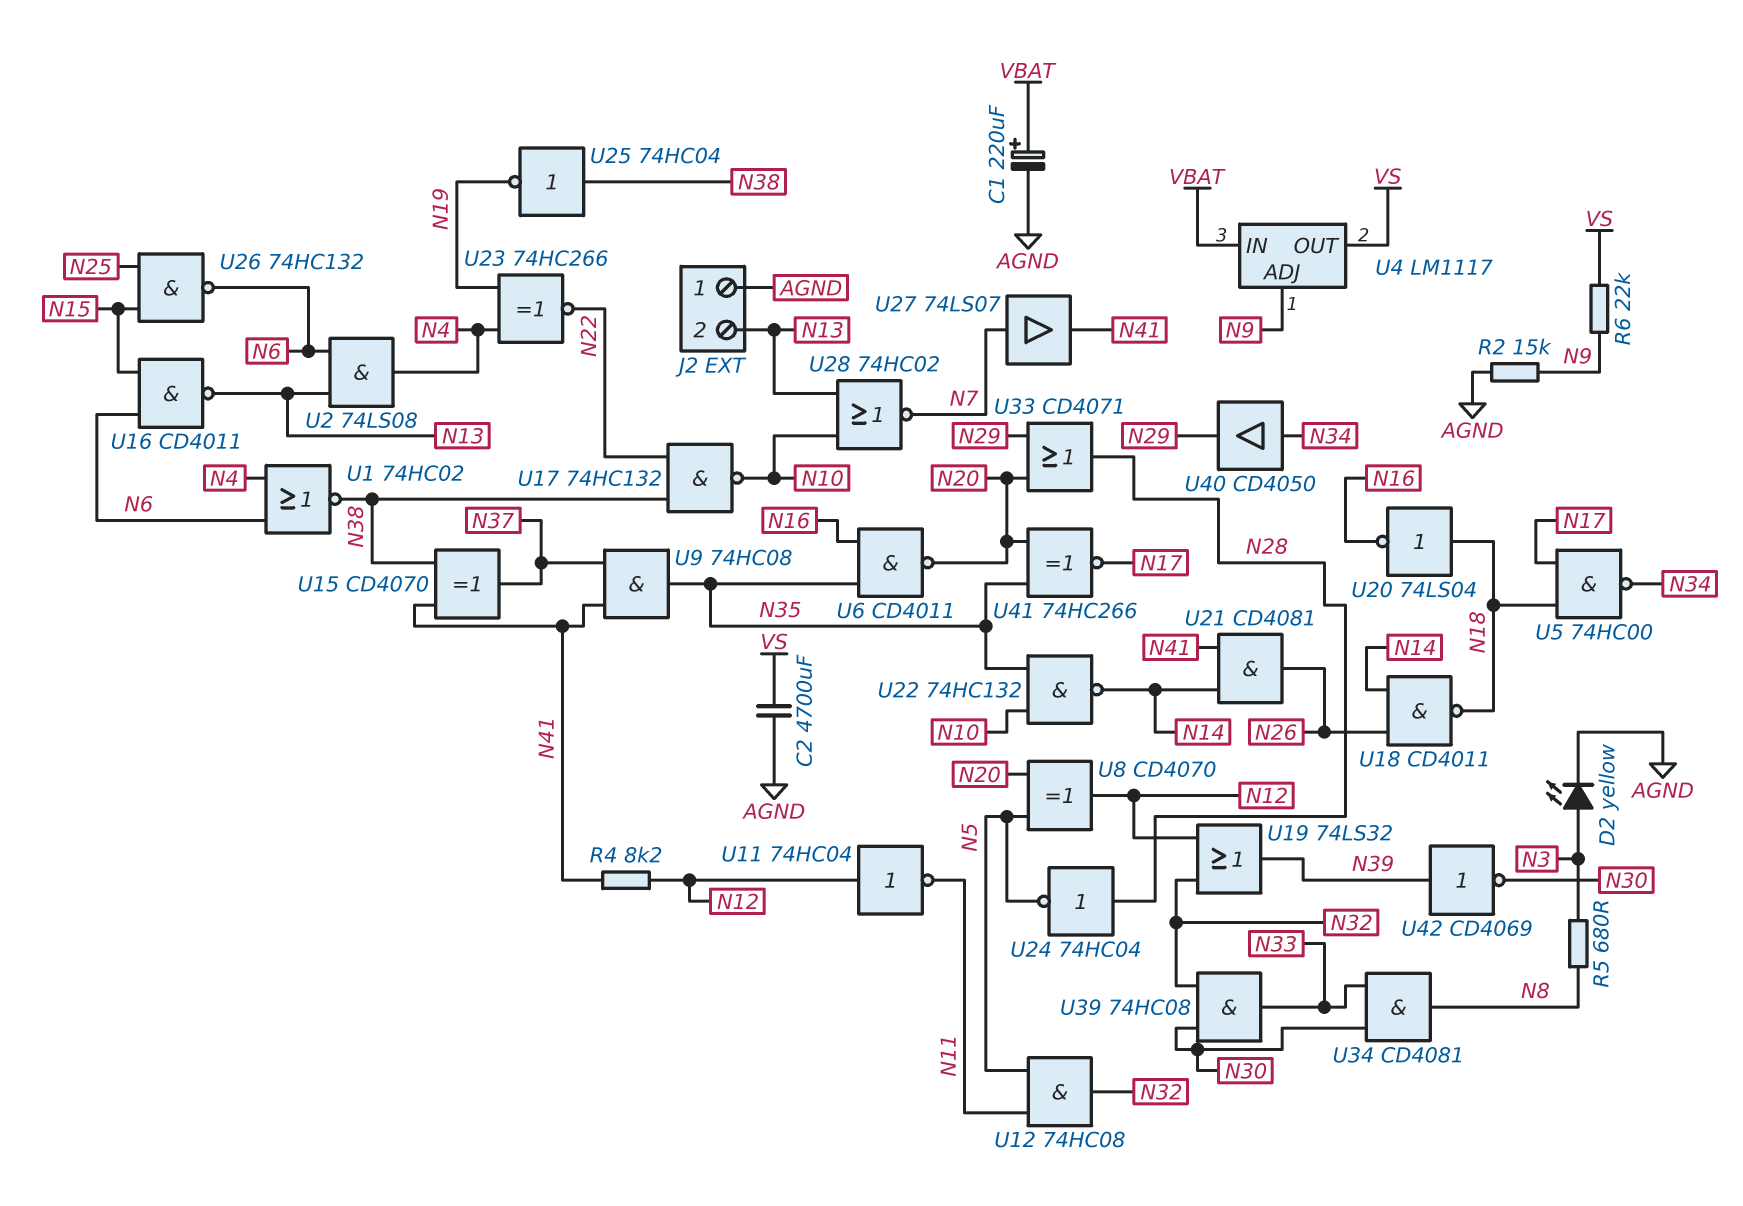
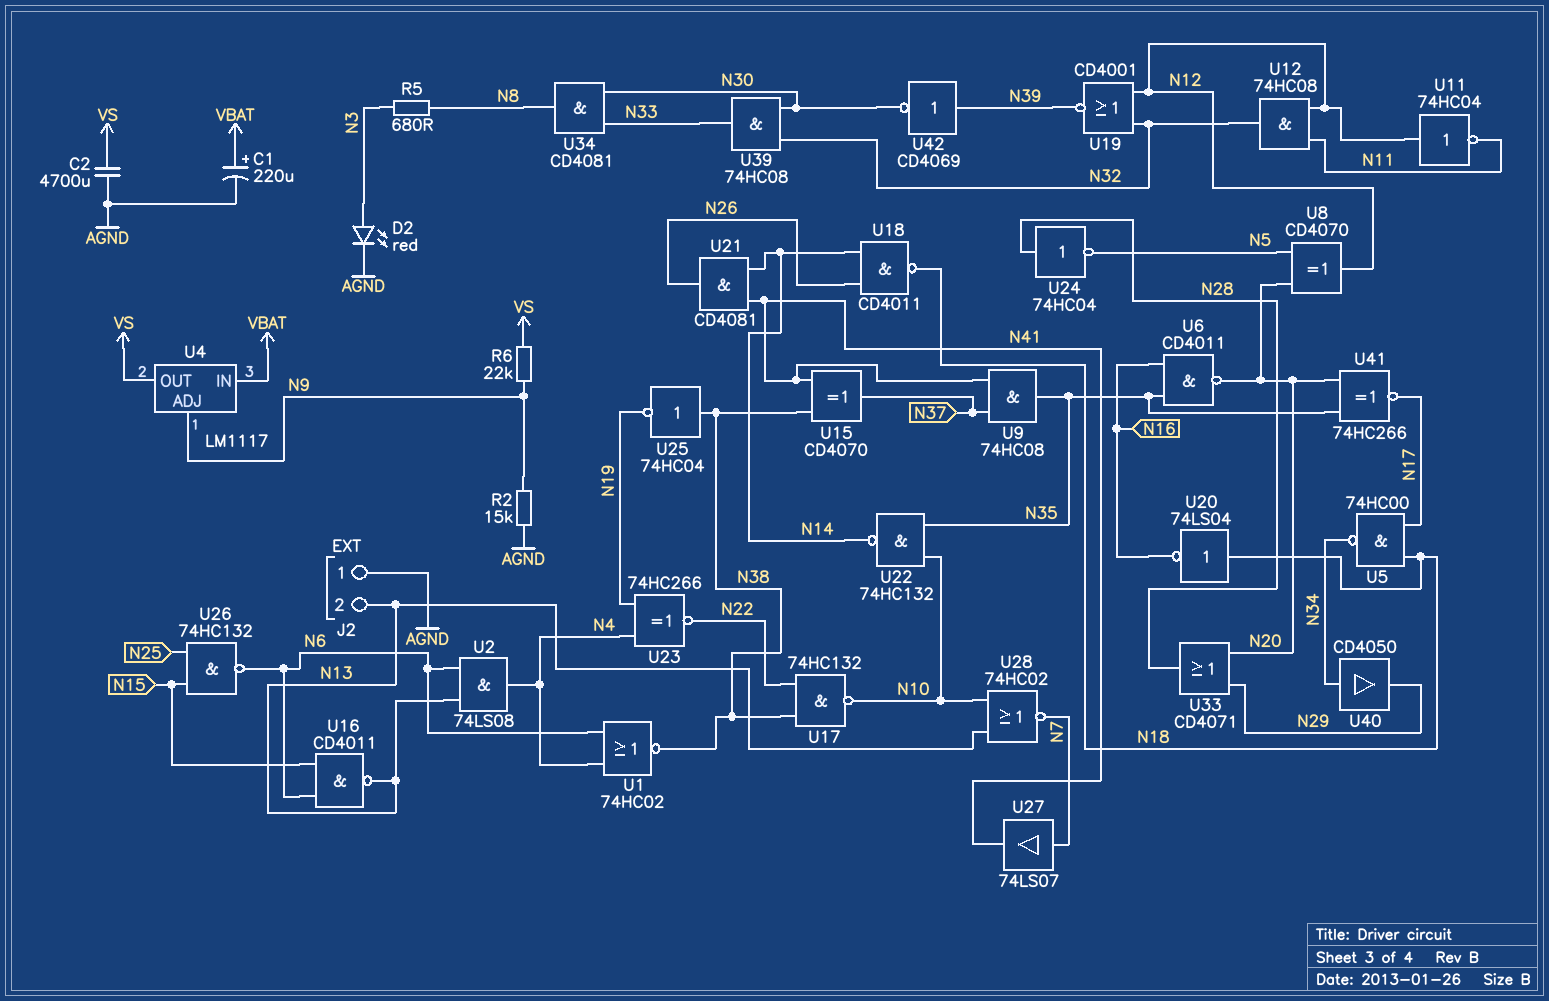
D2: LED yellow (A N3, K AGND) -> LED red (A N3, K AGND)
R4: 8.2k (N12, N41) -> none
U12: AND 74HC08 (in N5, in N11, out N32) -> AND 74HC08 (in N11, in N12, out N32)
U19: OR 74LS32 (in N12, in N32, out N39) -> NOR CD4001 (in N12, in N32, out N39)

